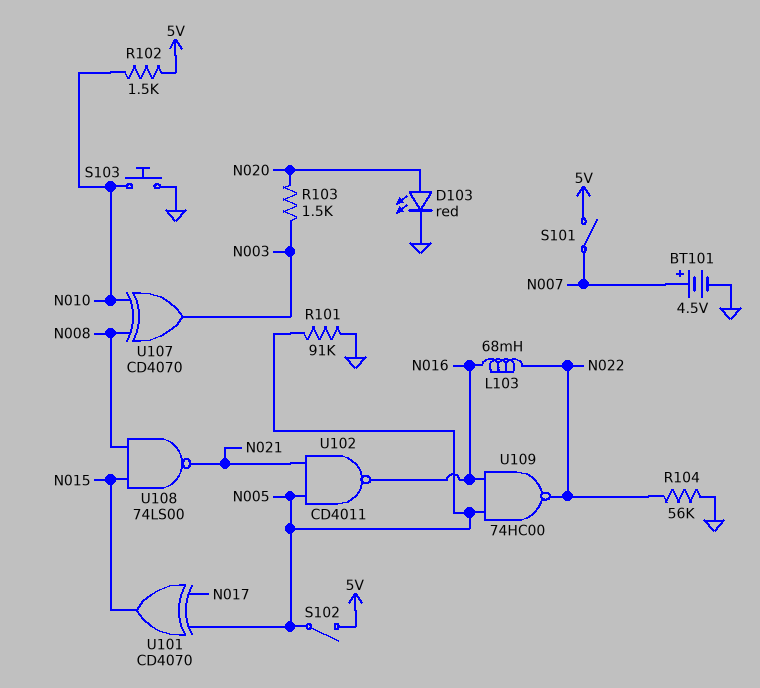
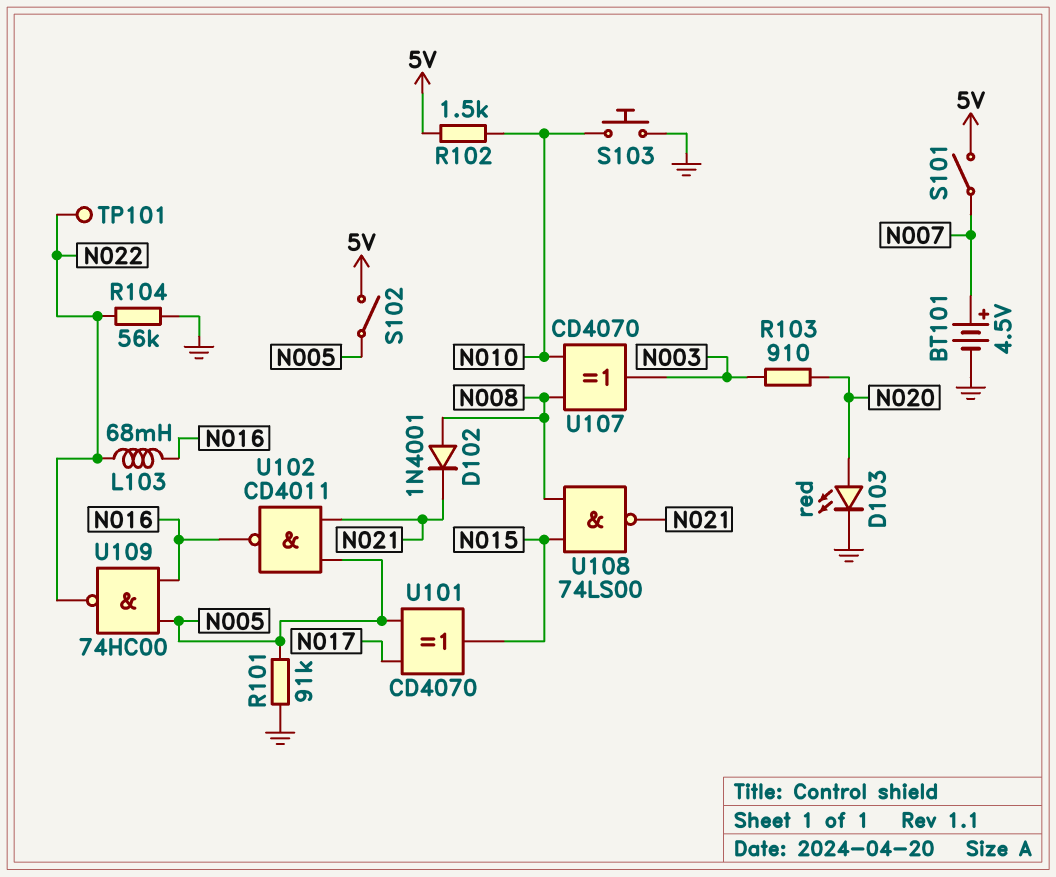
D102: none -> diode 1N4001 (A N008, K N021)
R103: 1.5k (N003, N020) -> 910 (N003, N020)
TP101: none -> test point (N022)

